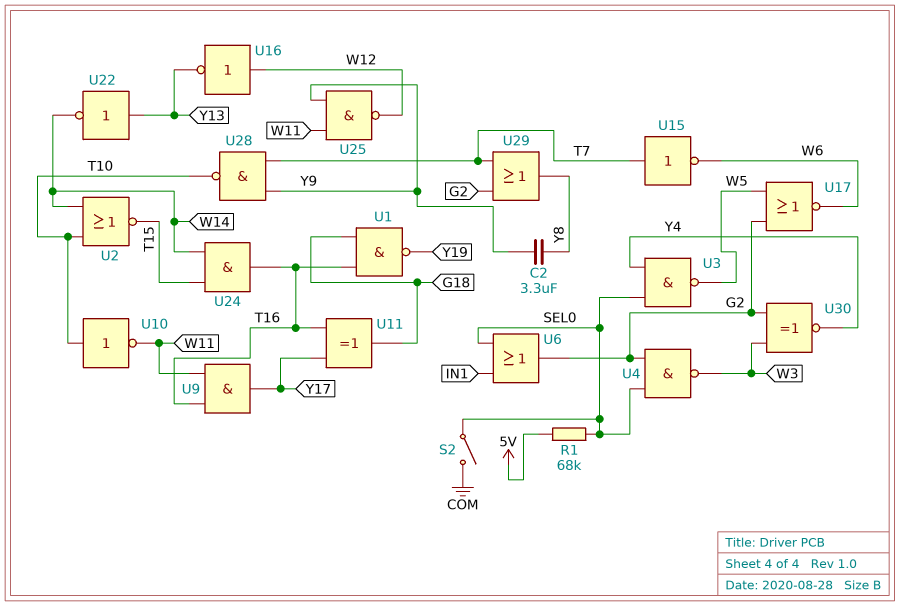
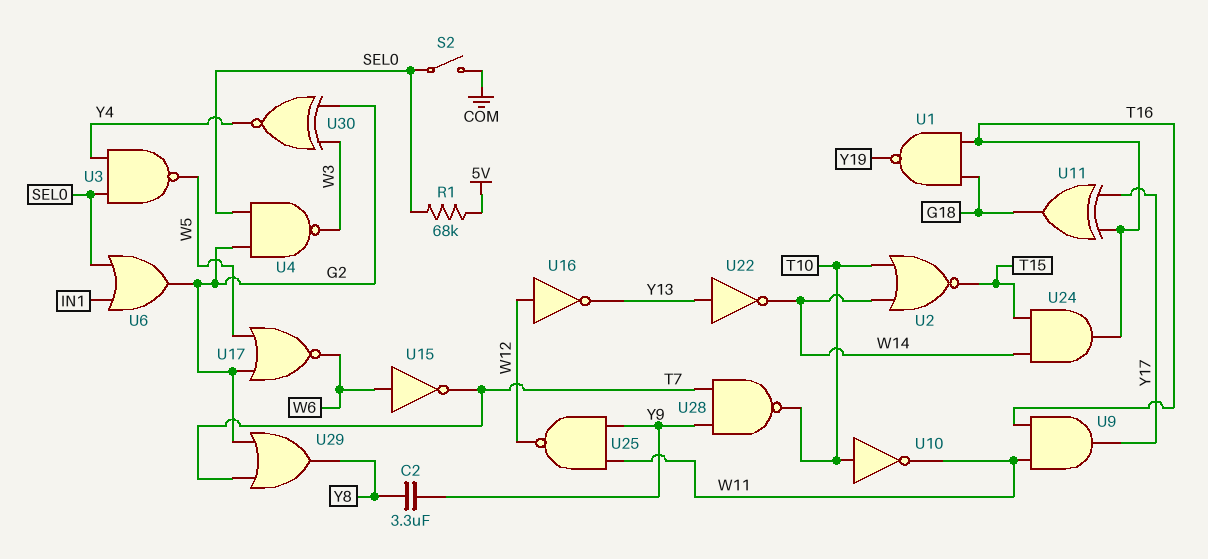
U15: NOT (in T7, out W6) -> NOT (in W6, out T7)

